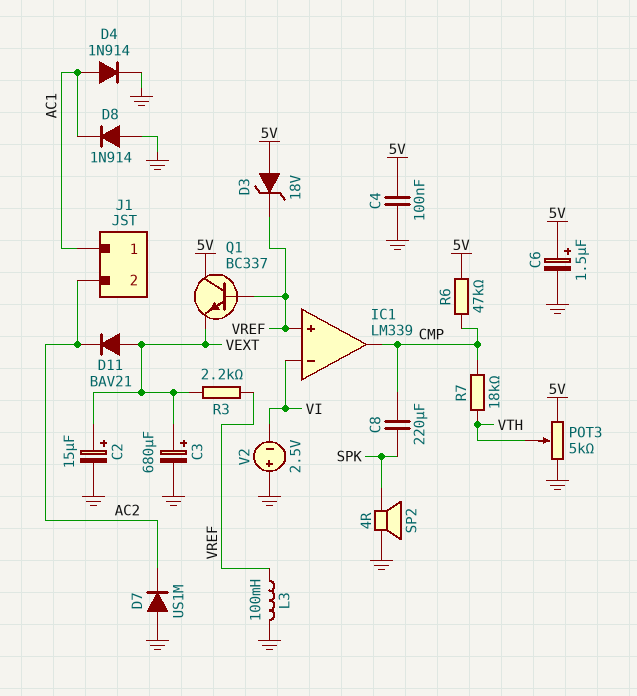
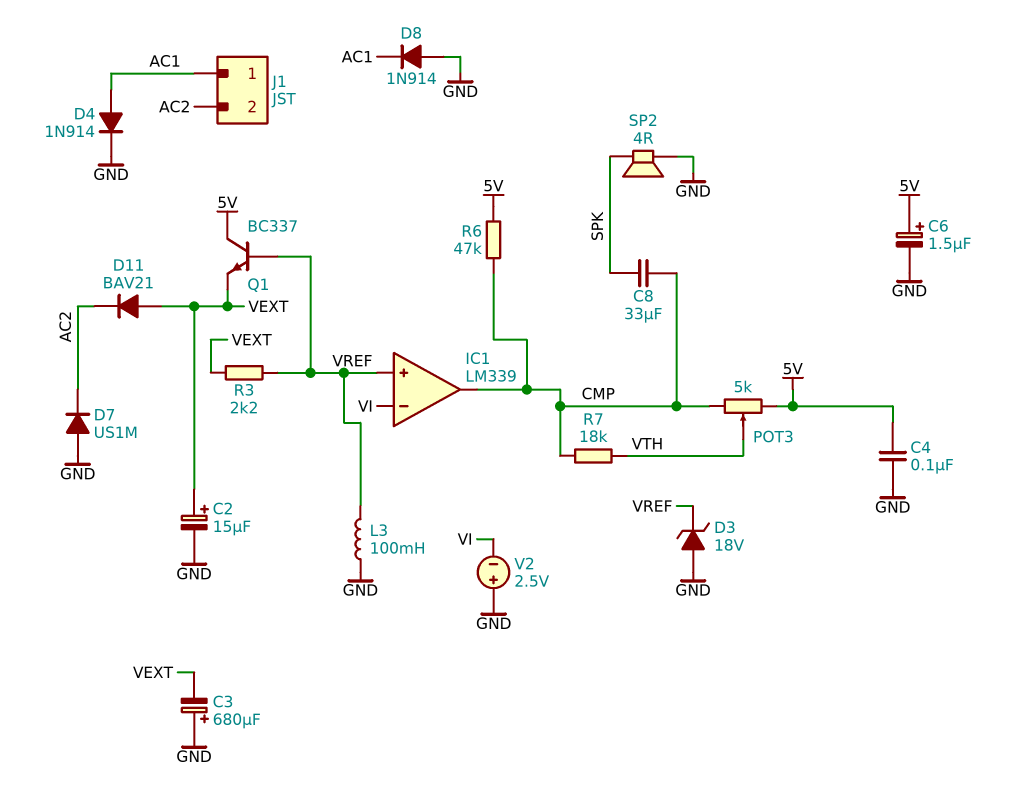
C3: 680uF (plus VEXT, minus GND) -> 680uF (plus GND, minus VEXT)
C8: 220uF (CMP, SPK) -> 33uF (CMP, SPK)
D3: zener 18V (A 5V, K VREF) -> zener 18V (A GND, K VREF)
POT3: 5k (5V, GND, wiper VTH) -> 5k (5V, CMP, wiper VTH)

